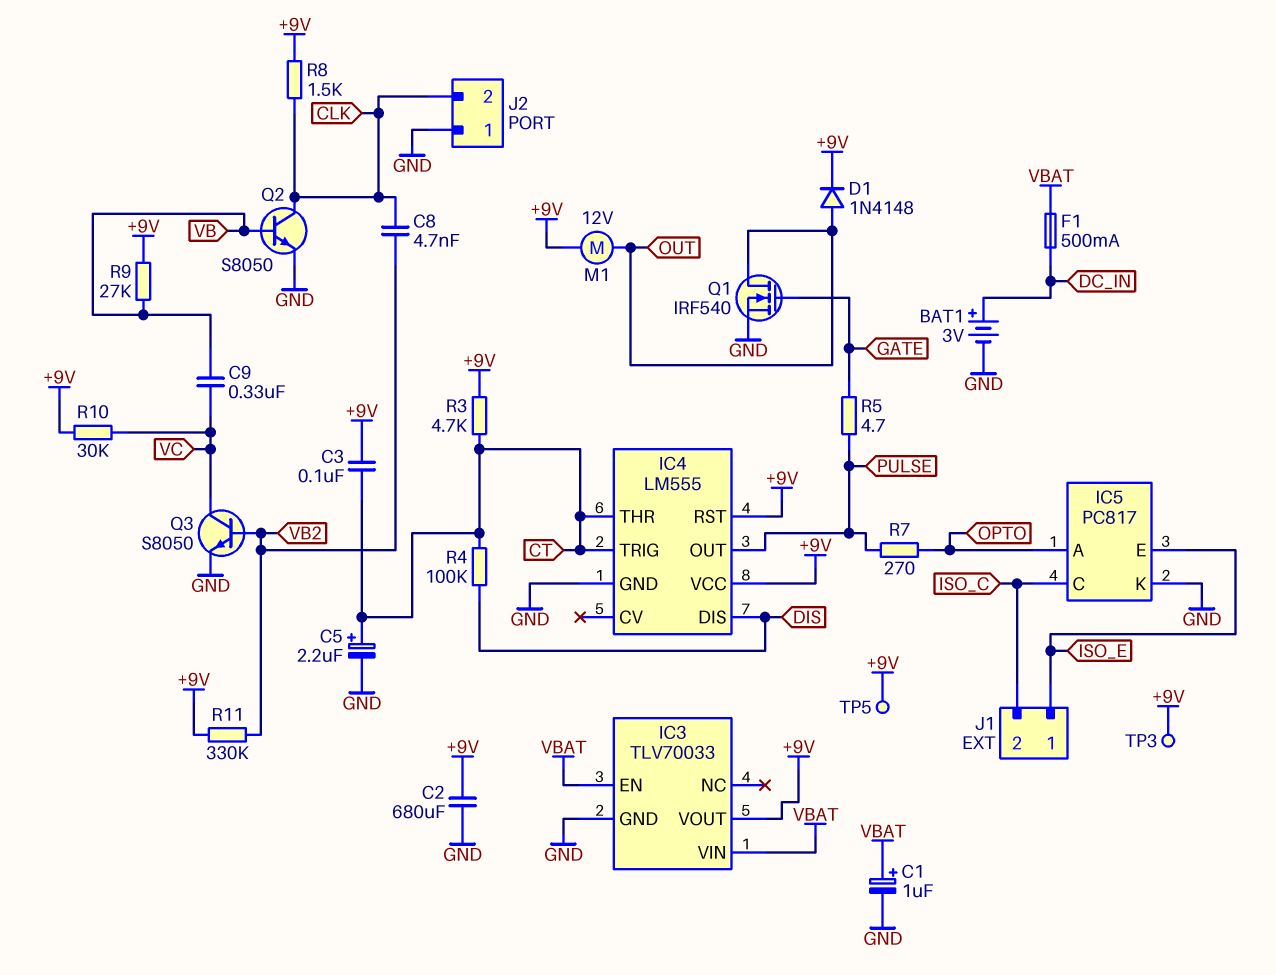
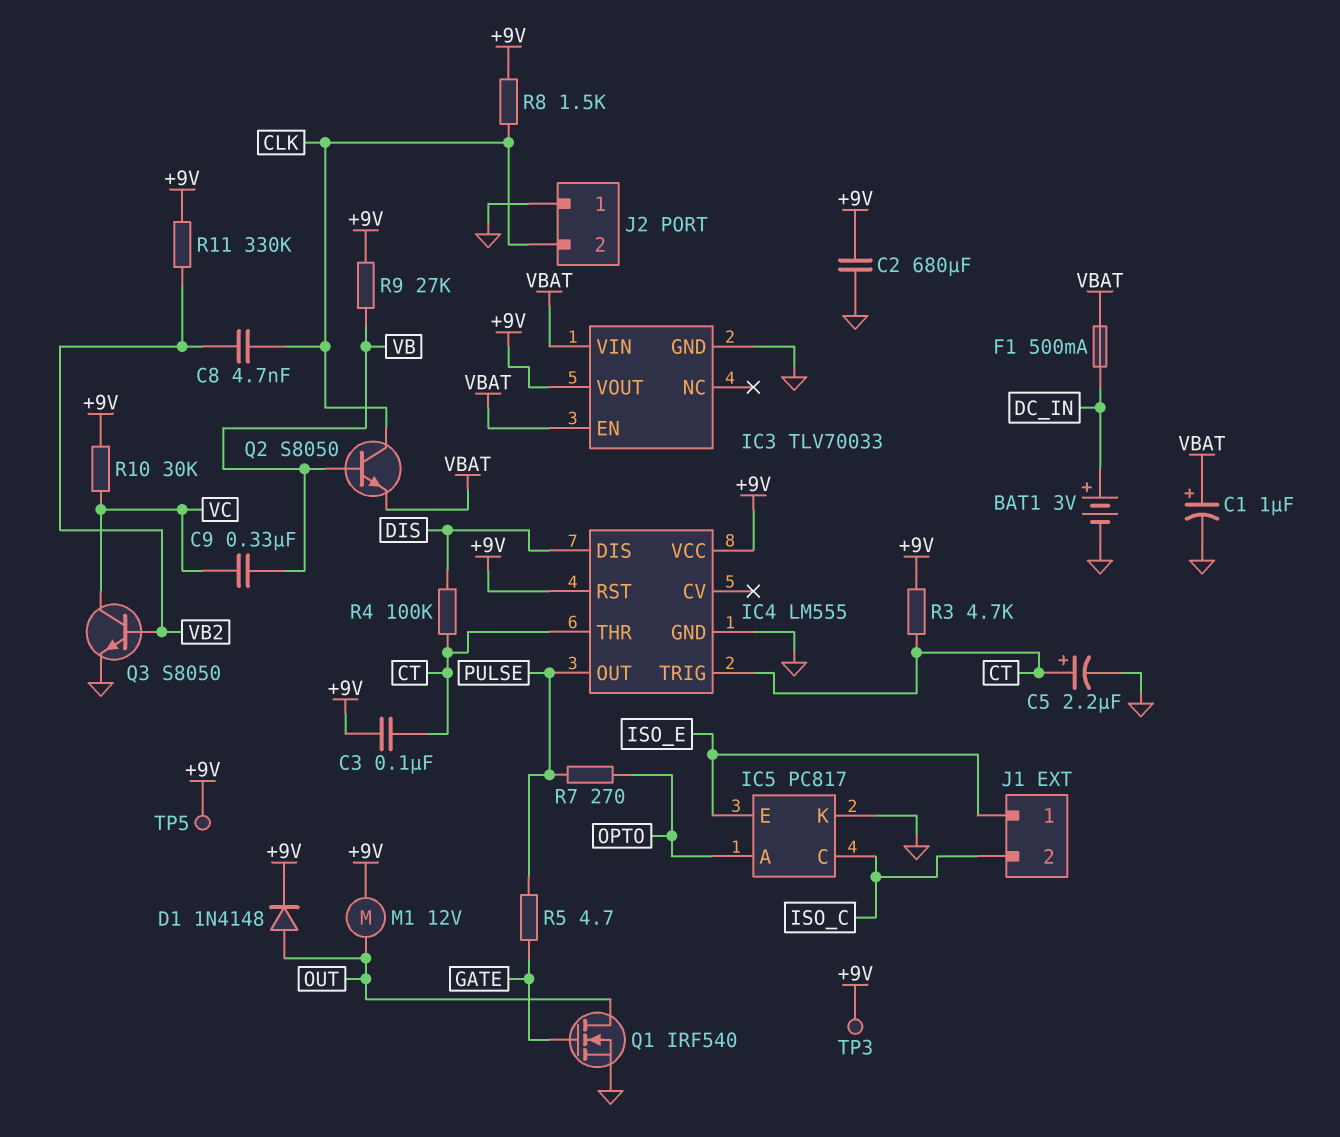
Q2: NPN S8050 (B VB, C CLK, E GND) -> NPN S8050 (B VB, C CLK, E VBAT)

